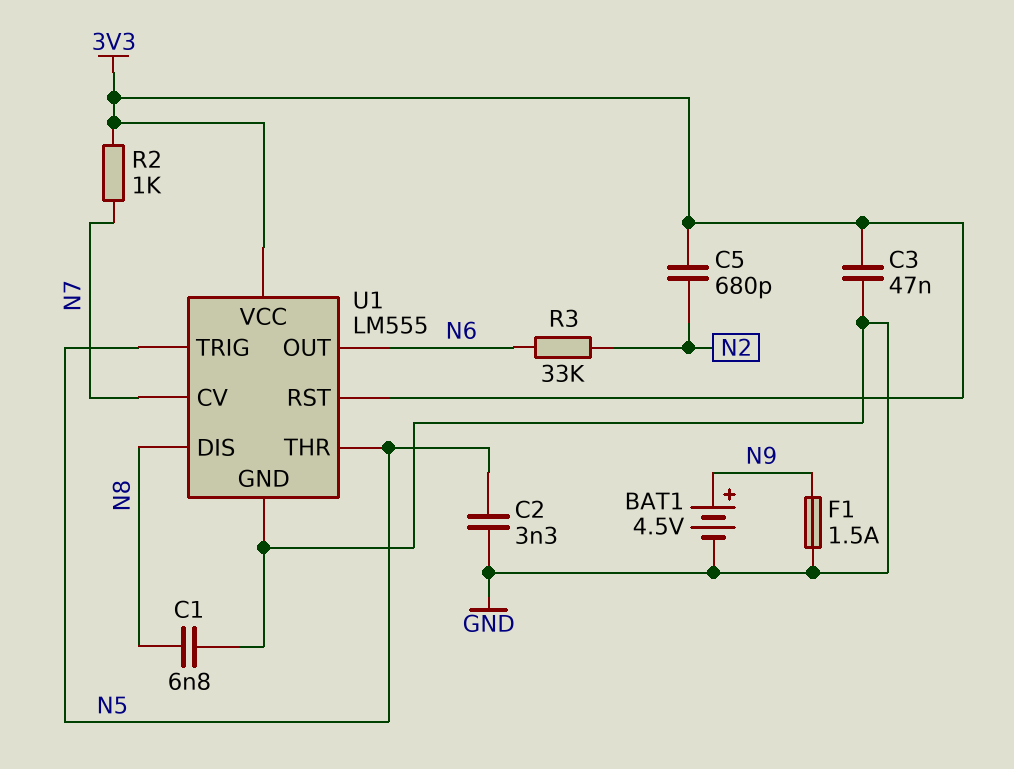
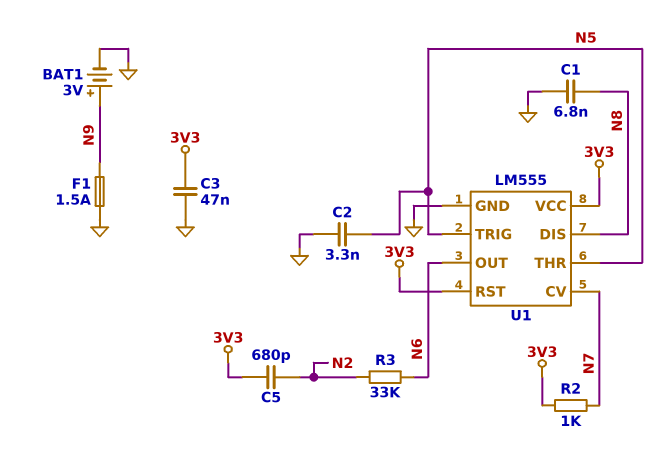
BAT1: 4.5V (plus N9, minus GND) -> 3V (plus N9, minus GND)

